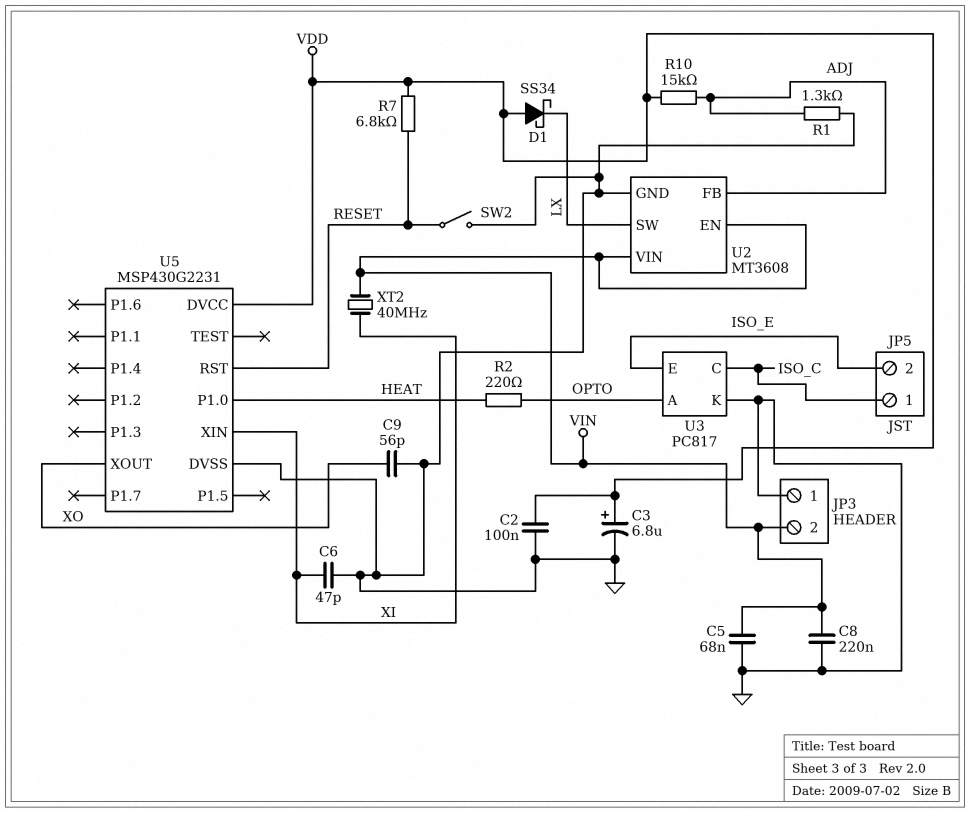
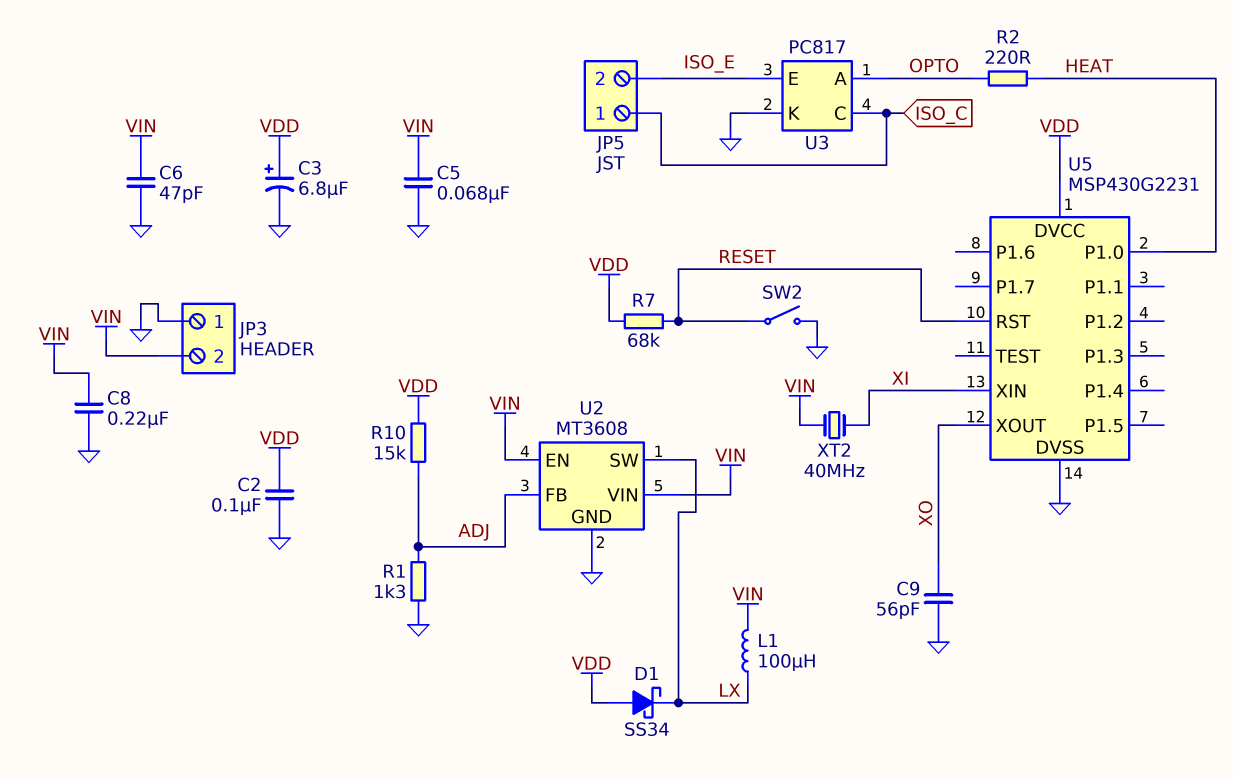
C6: 47pF (GND, XI) -> 47pF (GND, VIN)
L1: none -> 100uH (LX, VIN)
R7: 6.8k (RESET, VDD) -> 68k (RESET, VDD)

